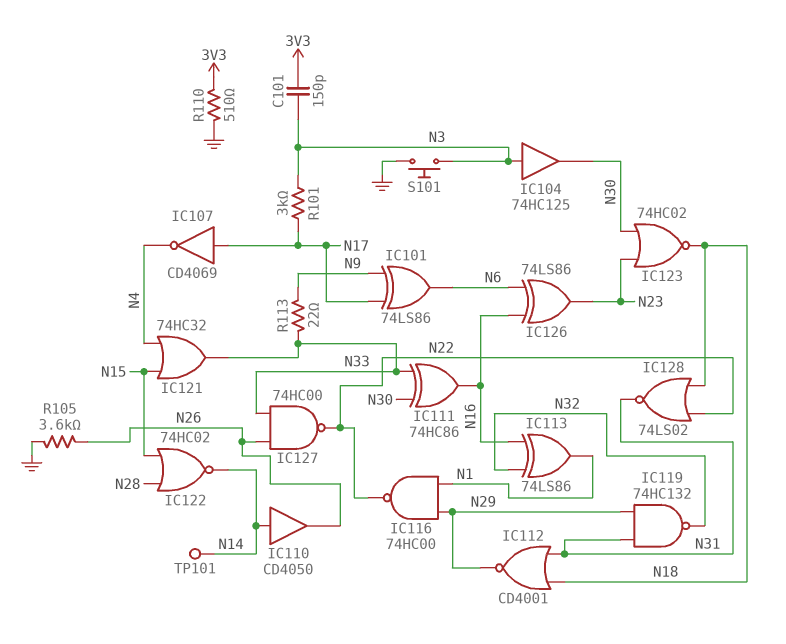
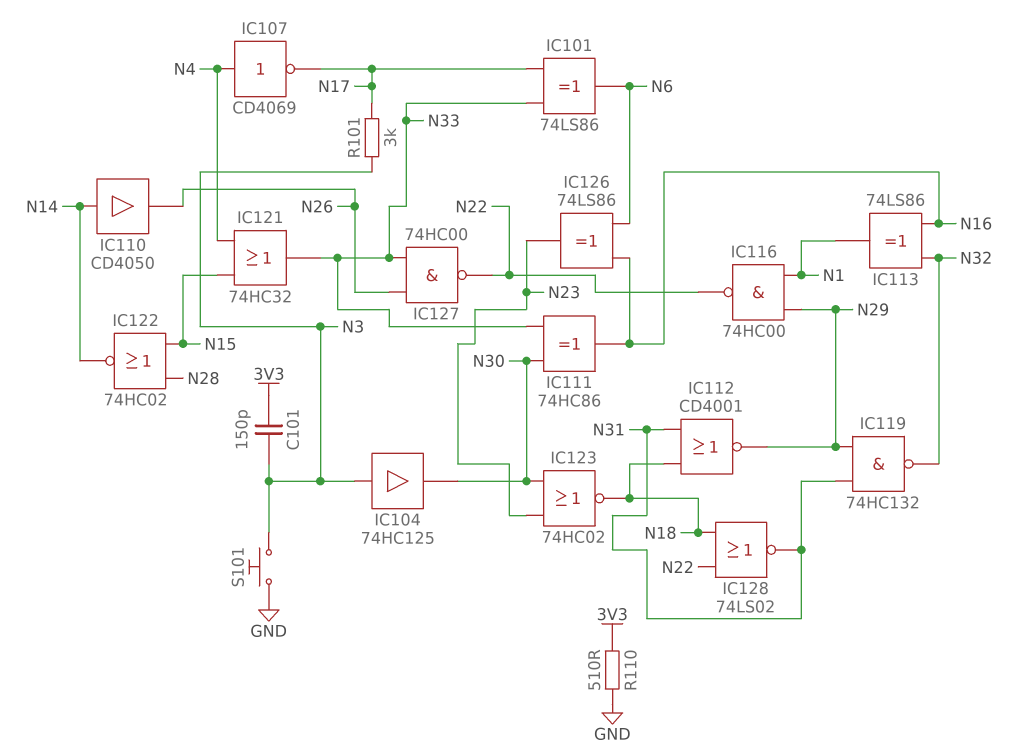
IC101: XOR 74LS86 (in N9, in N17, out N6) -> XOR 74LS86 (in N17, in N33, out N6)
IC107: NOT CD4069 (in N17, out N4) -> NOT CD4069 (in N4, out N17)
R105: 3.6k (GND, N26) -> none
R113: 22 (N9, N33) -> none
TP101: test point (N14) -> none

